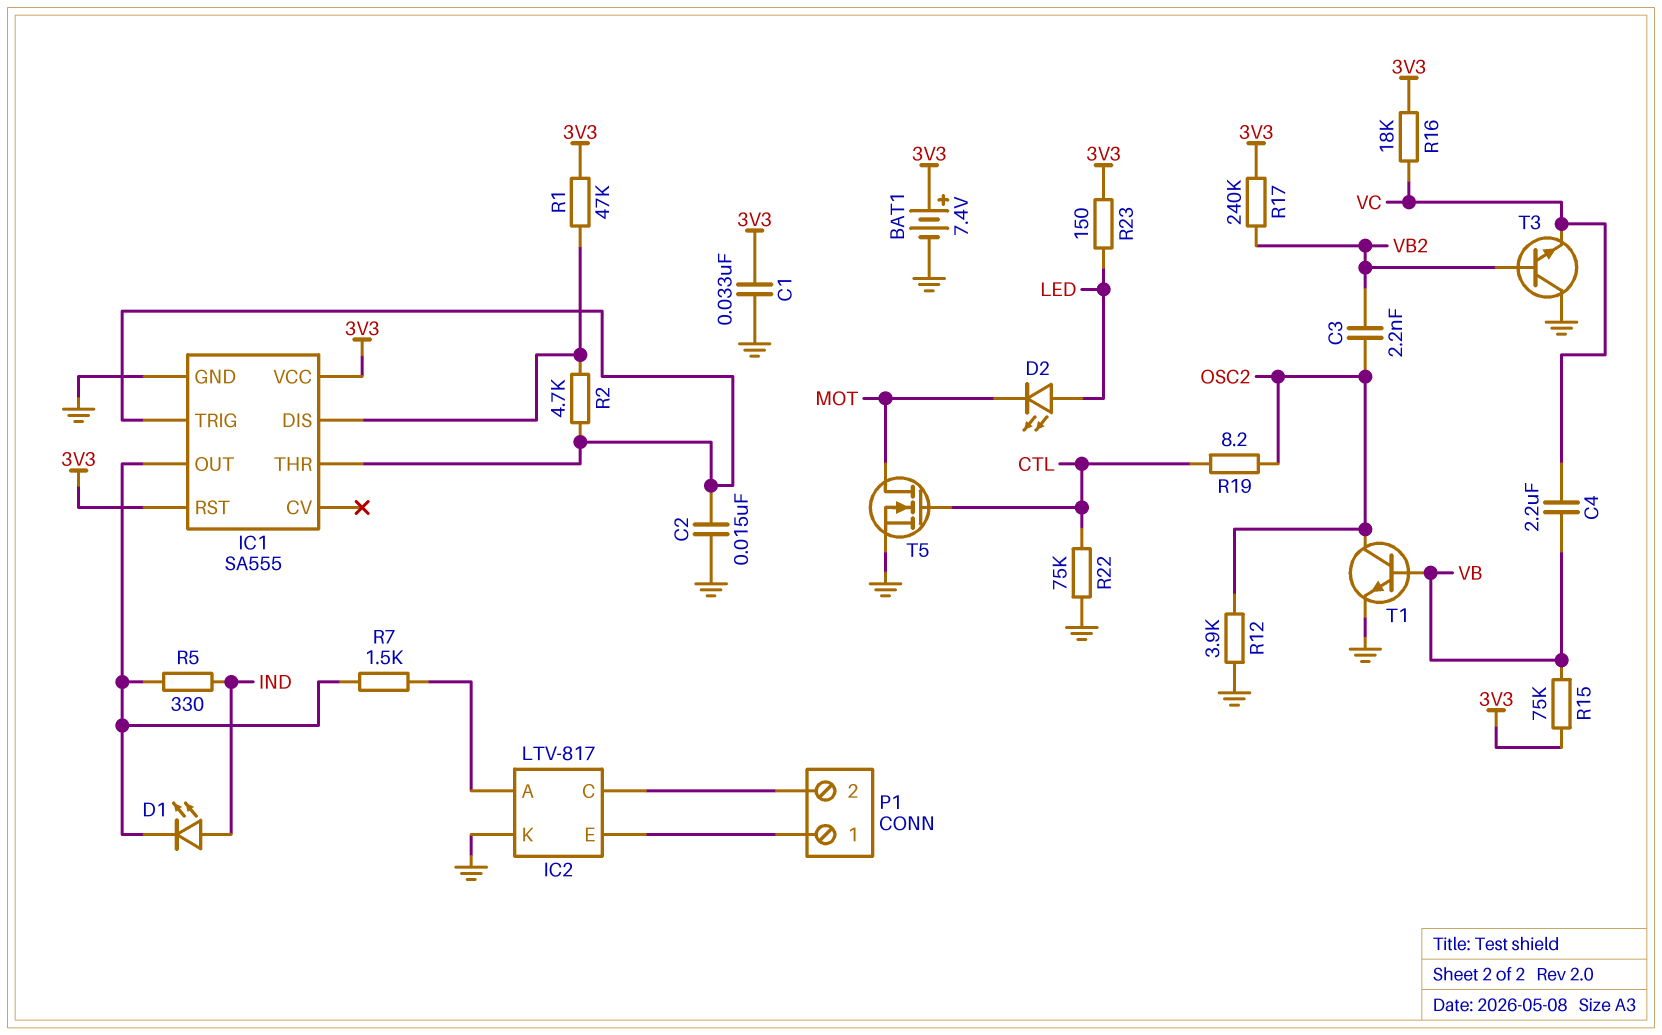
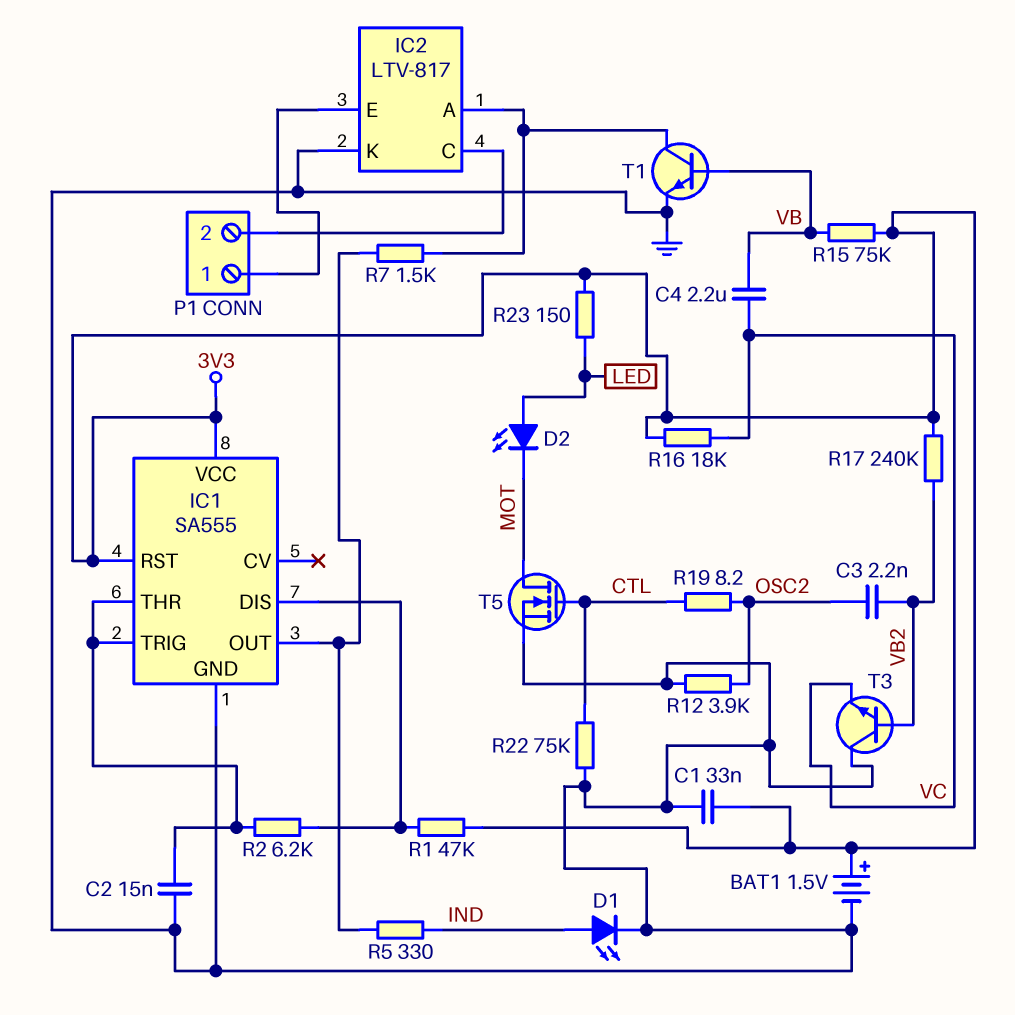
BAT1: 7.4V (plus 3V3, minus GND) -> 1.5V (plus 3V3, minus GND)
D1: LED (A IND, K IC1/OUT) -> LED (A IND, K GND)
R2: 4.7k (IC1/DIS, IC1/THR) -> 6.2k (IC1/DIS, IC1/THR)
T1: NPN (B VB, C OSC2, E GND) -> NPN (B VB, C IC2/A, E GND)

